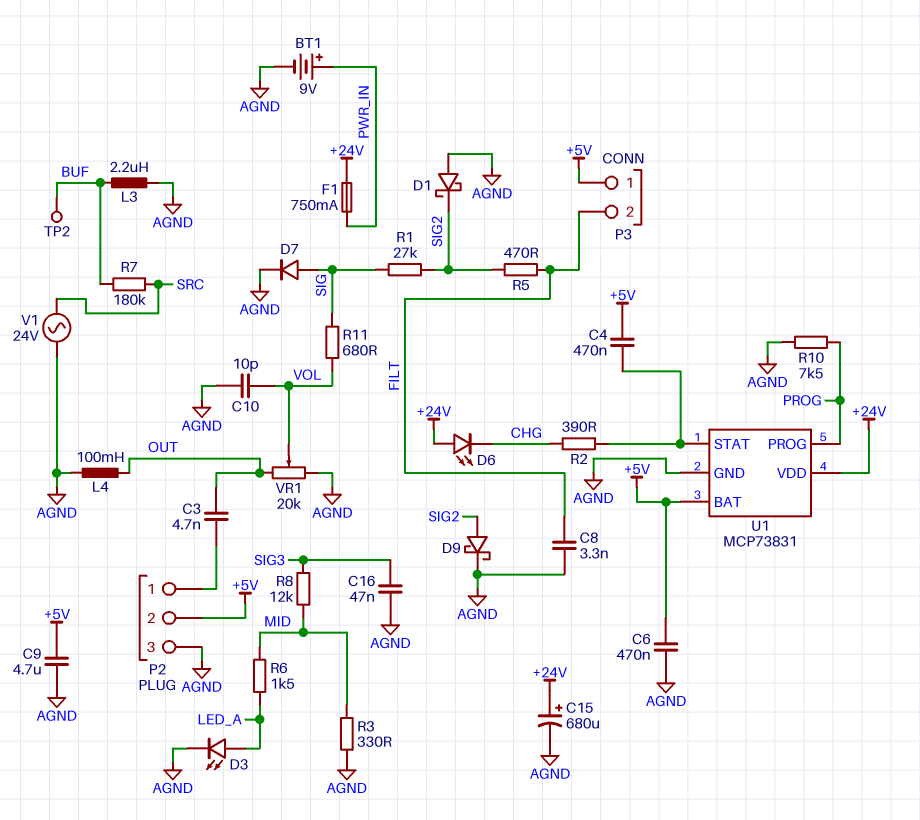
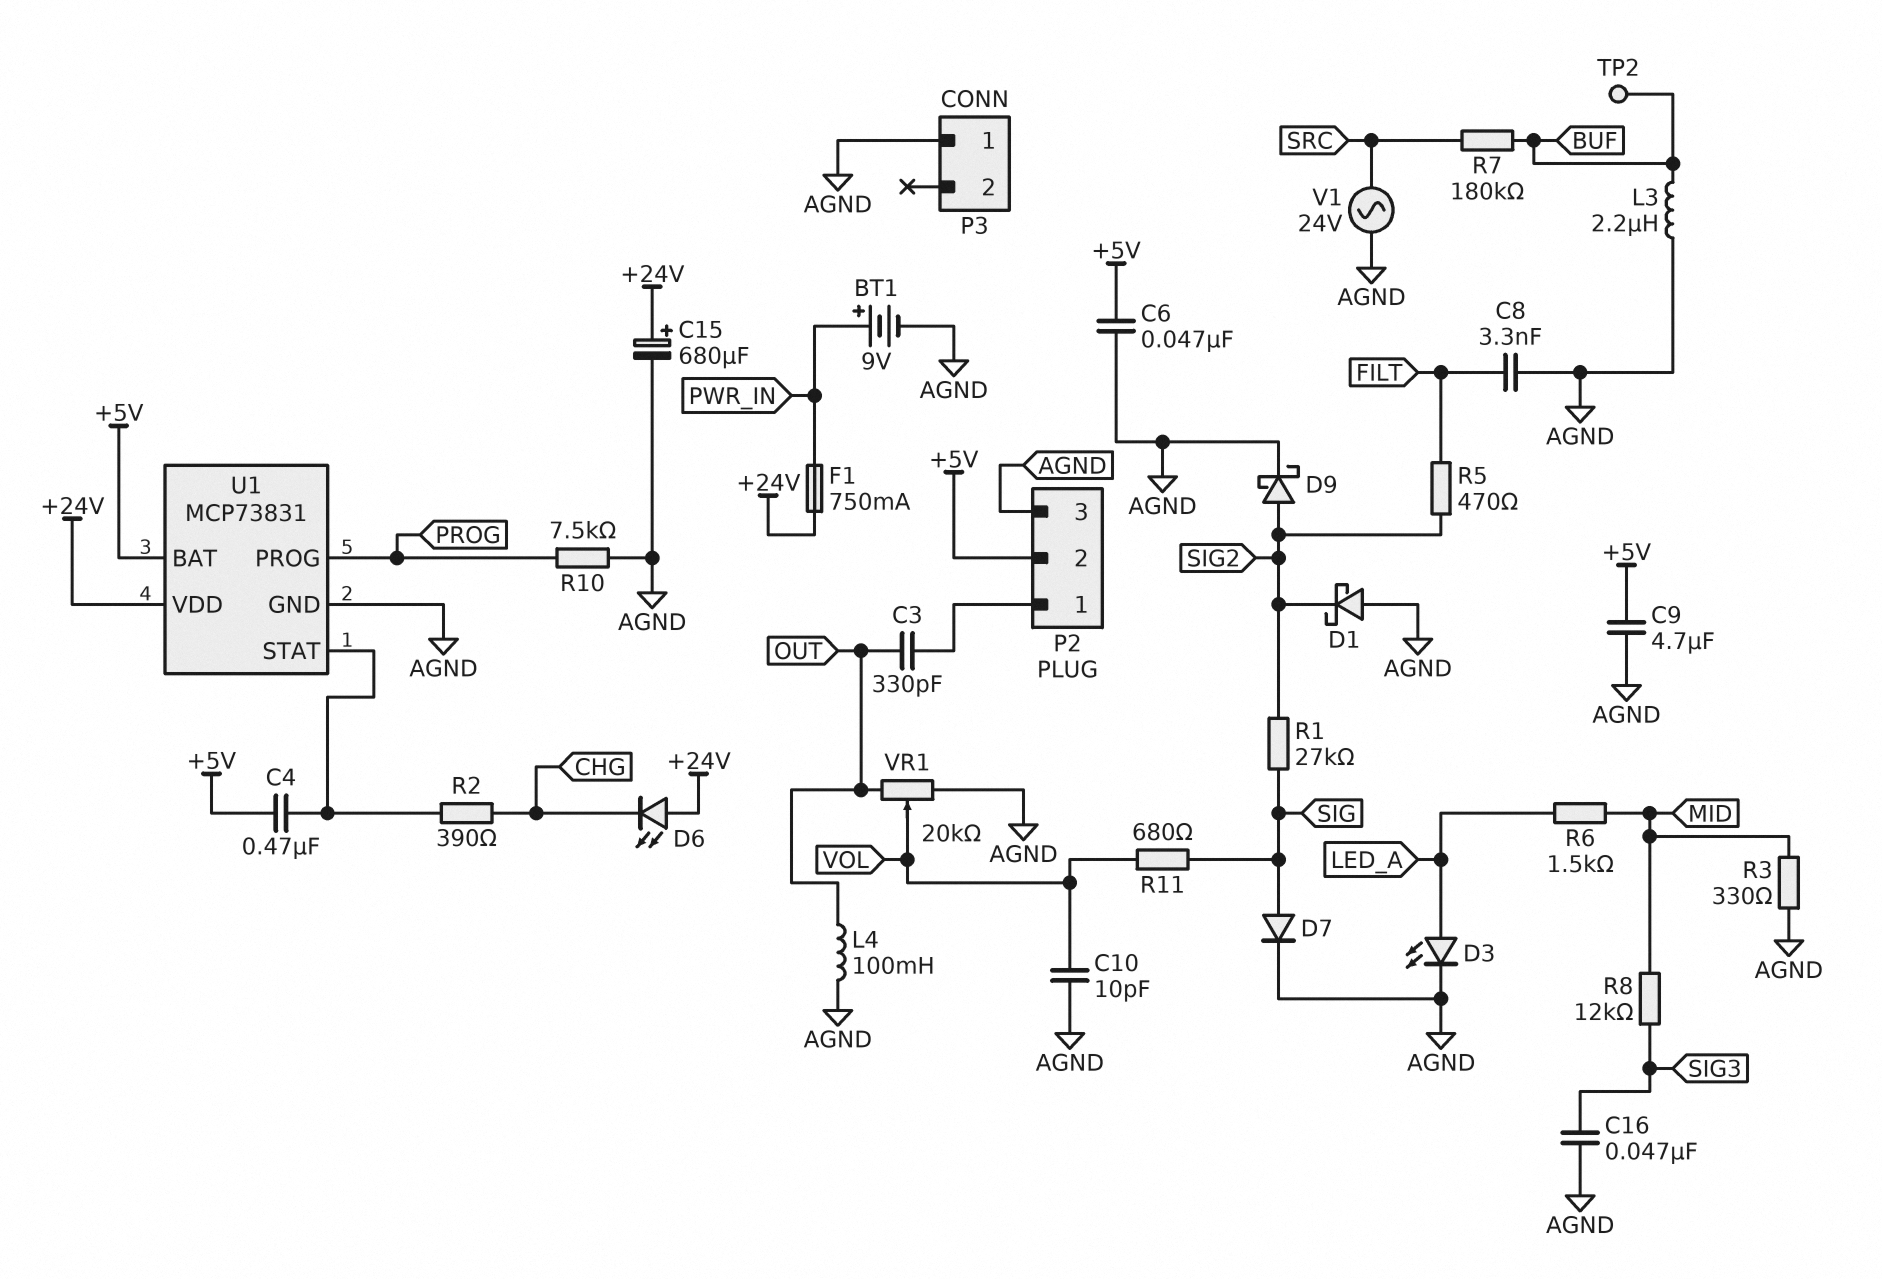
C3: 4.7nF (OUT, P2/1) -> 330pF (OUT, P2/1)
C6: 470nF (+5V, AGND) -> 47nF (+5V, AGND)
P3 pin 1: +5V -> AGND
P3 pin 2: FILT -> none

